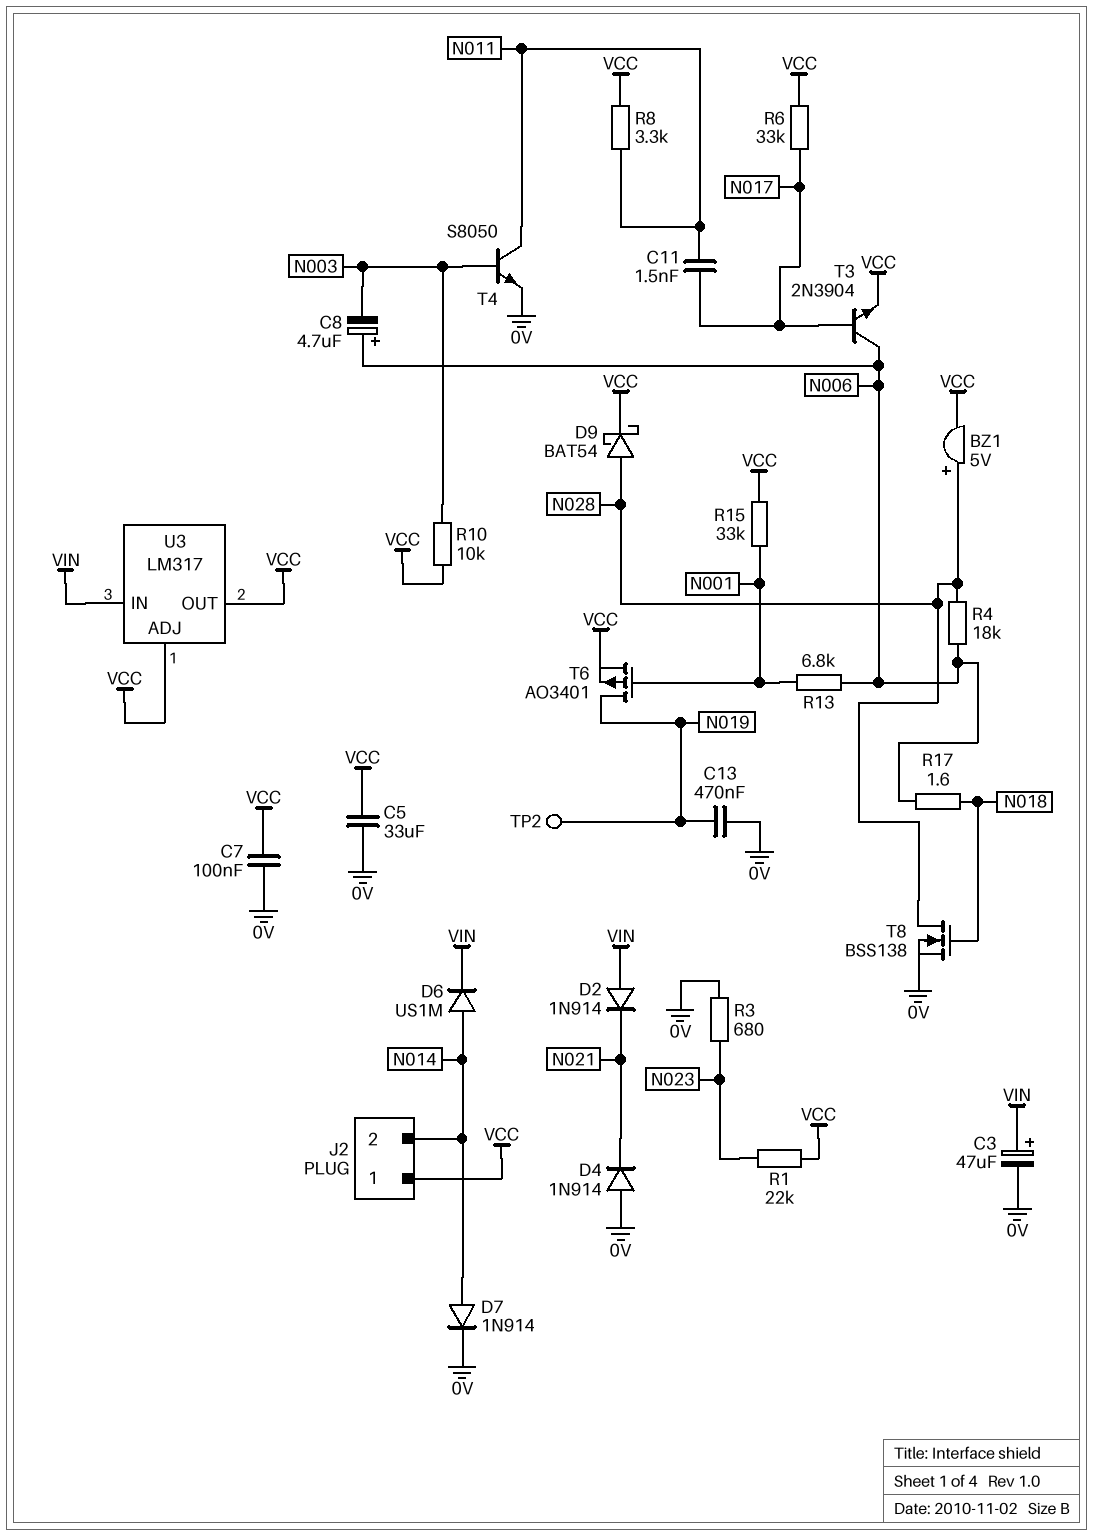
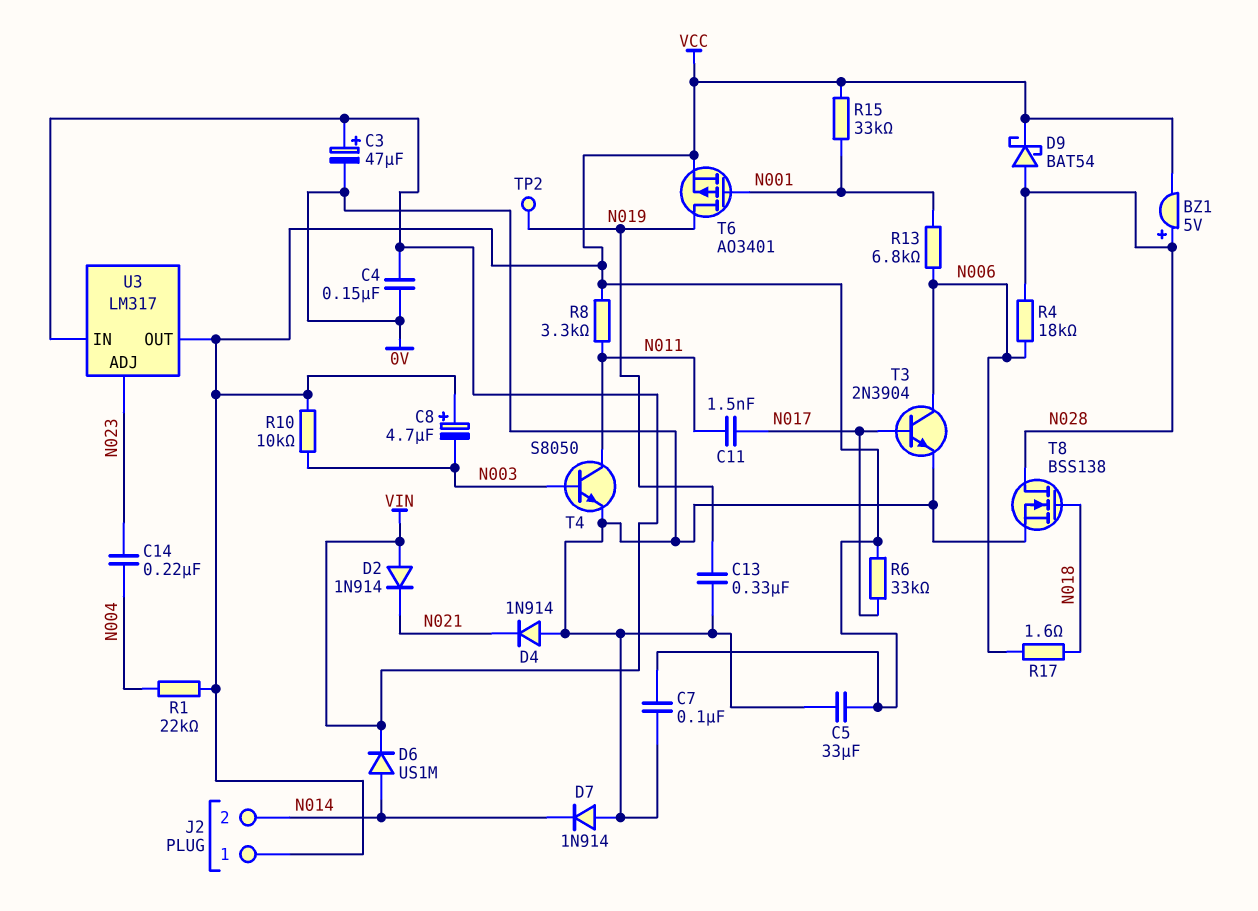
C4: none -> 150nF (0V, VIN)
C8: 4.7uF (plus N006, minus N003) -> 4.7uF (plus VCC, minus N003)
C13: 470nF (0V, N019) -> 330nF (0V, N019)
C14: none -> 220nF (N004, N023)
D7: diode 1N914 (A N014, K 0V) -> diode 1N914 (A 0V, K N014)
R1: 22k (N023, VCC) -> 22k (N004, VCC)
R3: 680 (0V, N023) -> none
T3: NPN 2N3904 (B N017, C N006, E VCC) -> NPN 2N3904 (B N017, C N006, E 0V)
U3 pin ADJ: VCC -> N023

